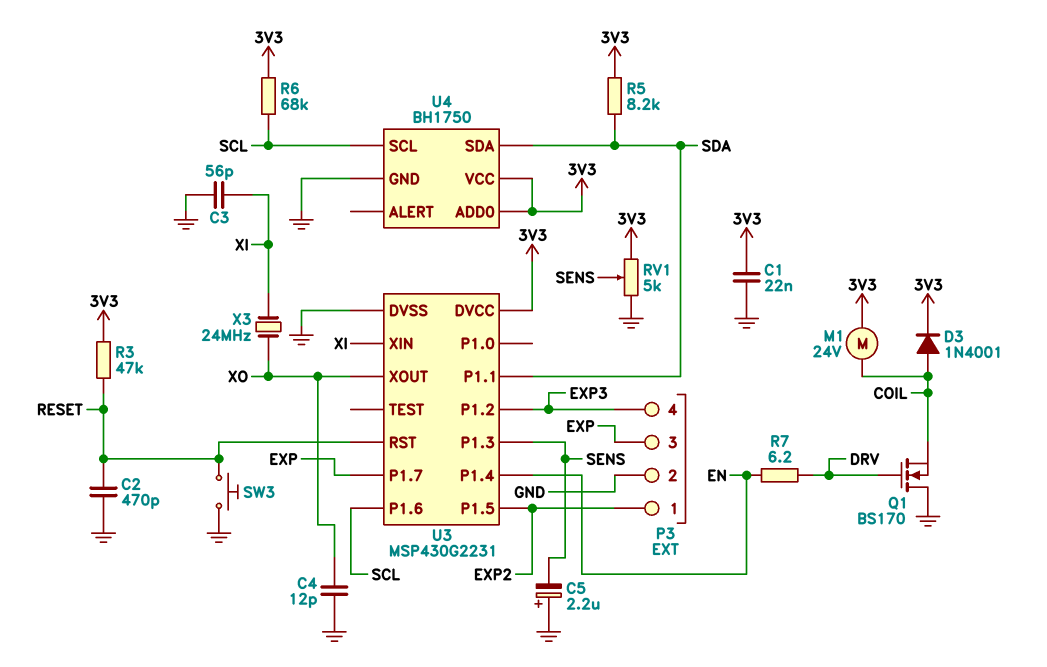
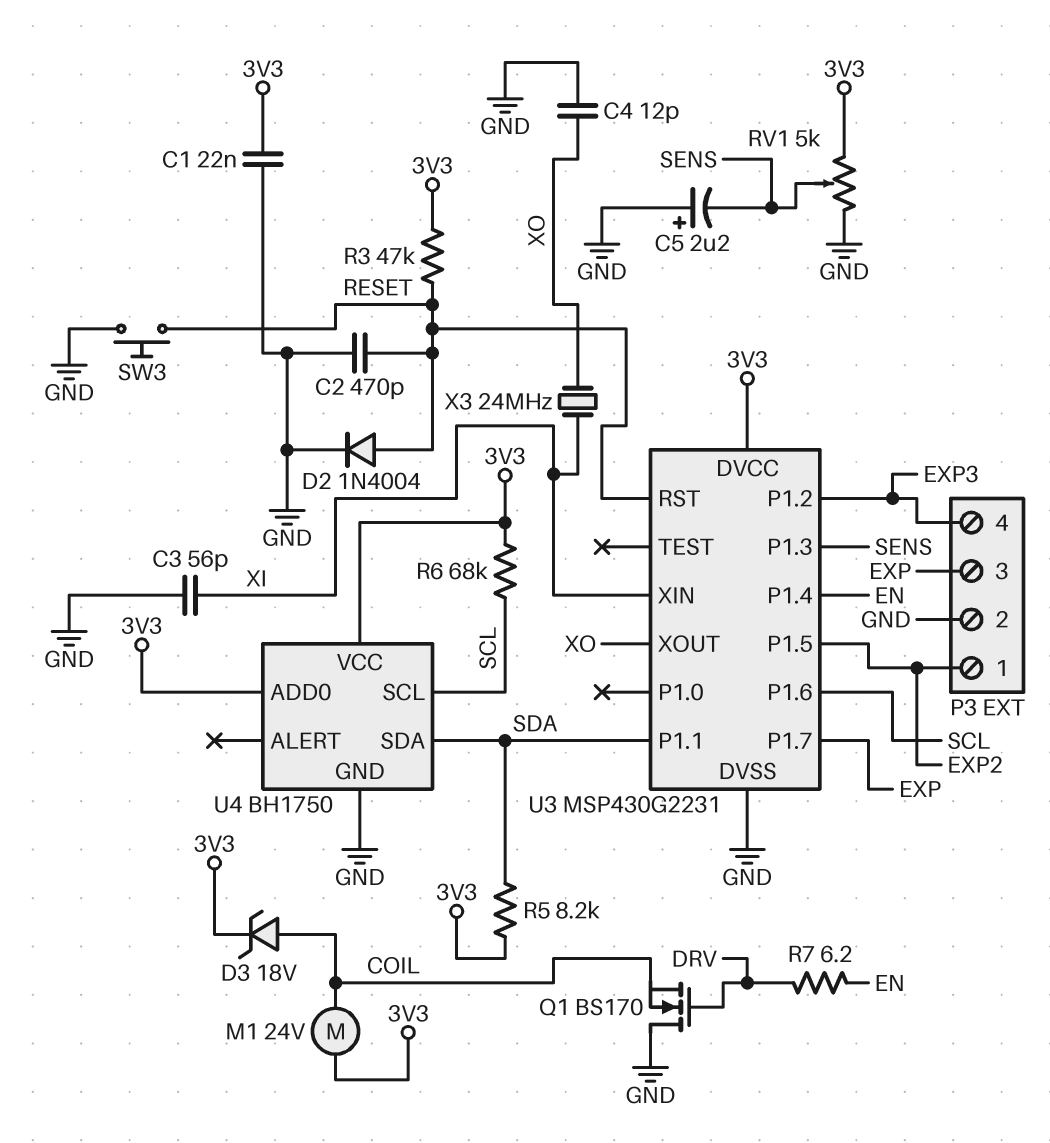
D2: none -> diode 1N4004 (A RESET, K GND)
D3: diode 1N4001 (A COIL, K 3V3) -> zener 18V (A COIL, K 3V3)

